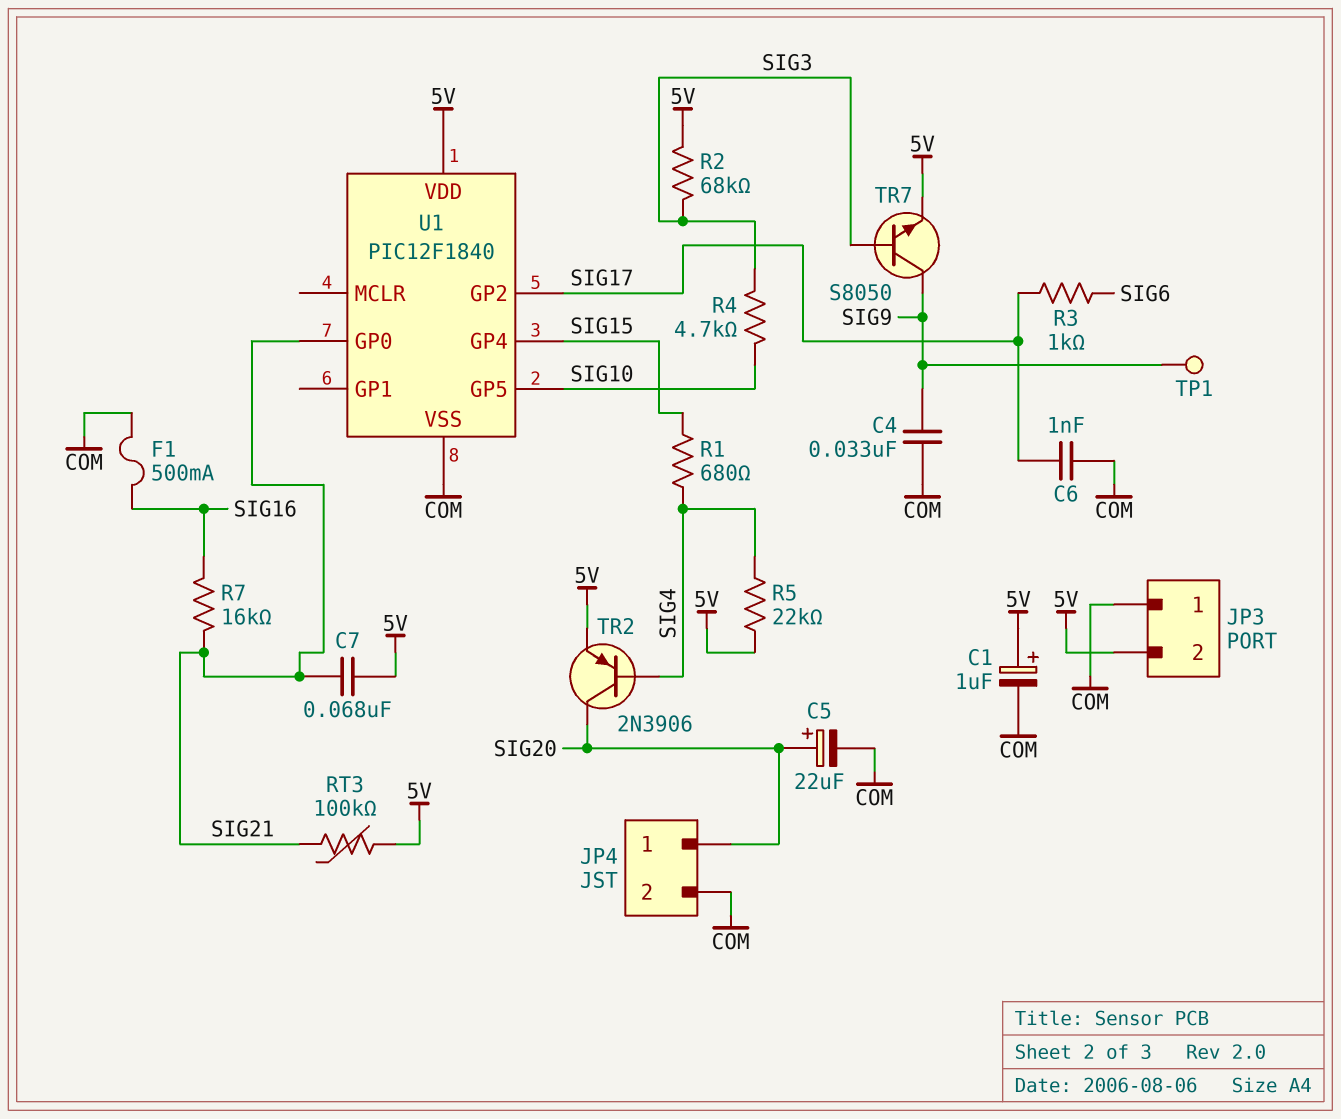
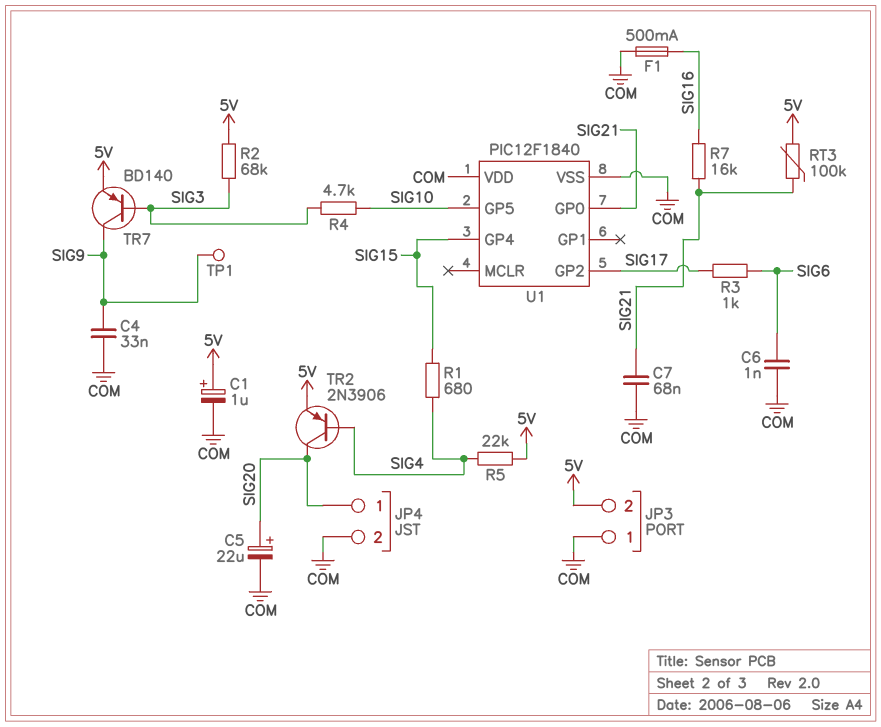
C6: 1nF (COM, SIG17) -> 1nF (COM, SIG6)
C7: 68nF (5V, SIG21) -> 68nF (COM, SIG21)
TR7: NPN S8050 (B SIG3, C SIG9, E 5V) -> PNP BD140 (B SIG3, C SIG9, E 5V)
U1 pin VDD: 5V -> COM

